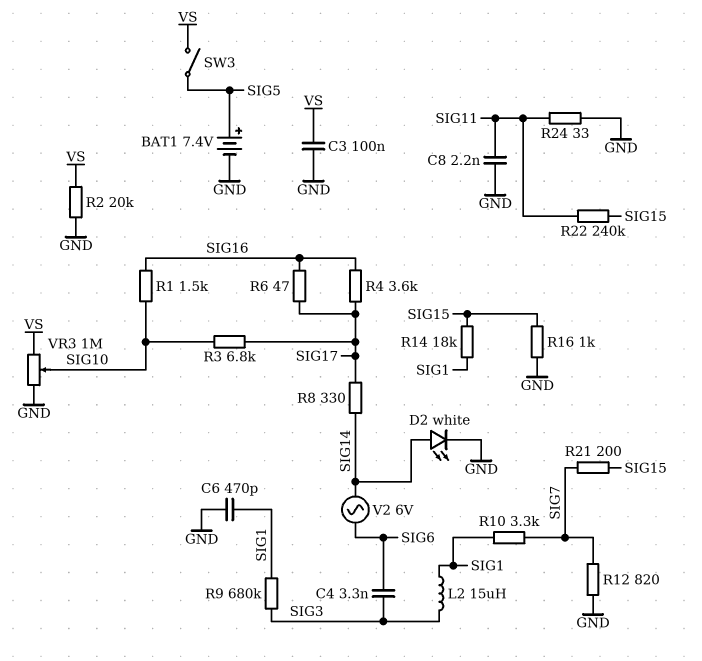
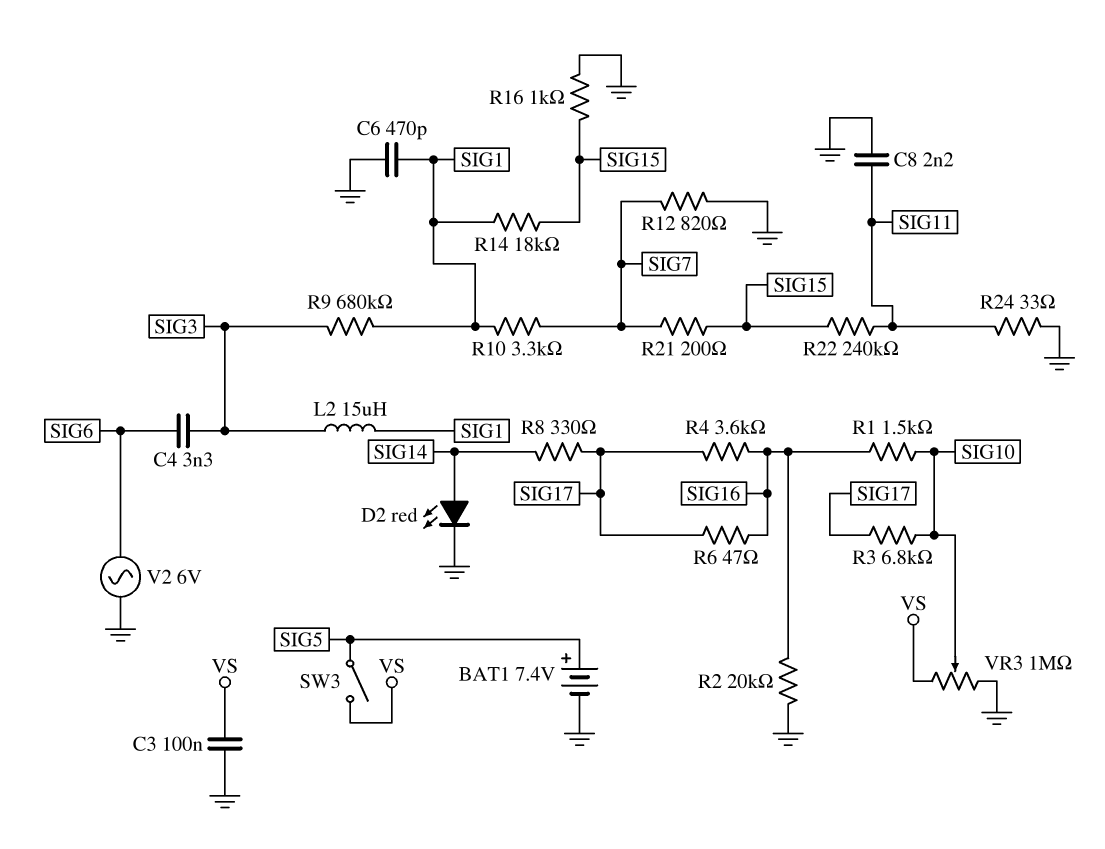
D2: LED white (A SIG14, K GND) -> LED red (A SIG14, K GND)
R2: 20k (GND, VS) -> 20k (GND, SIG16)
V2: AC 6V (SIG6, SIG14) -> AC 6V (GND, SIG6)

